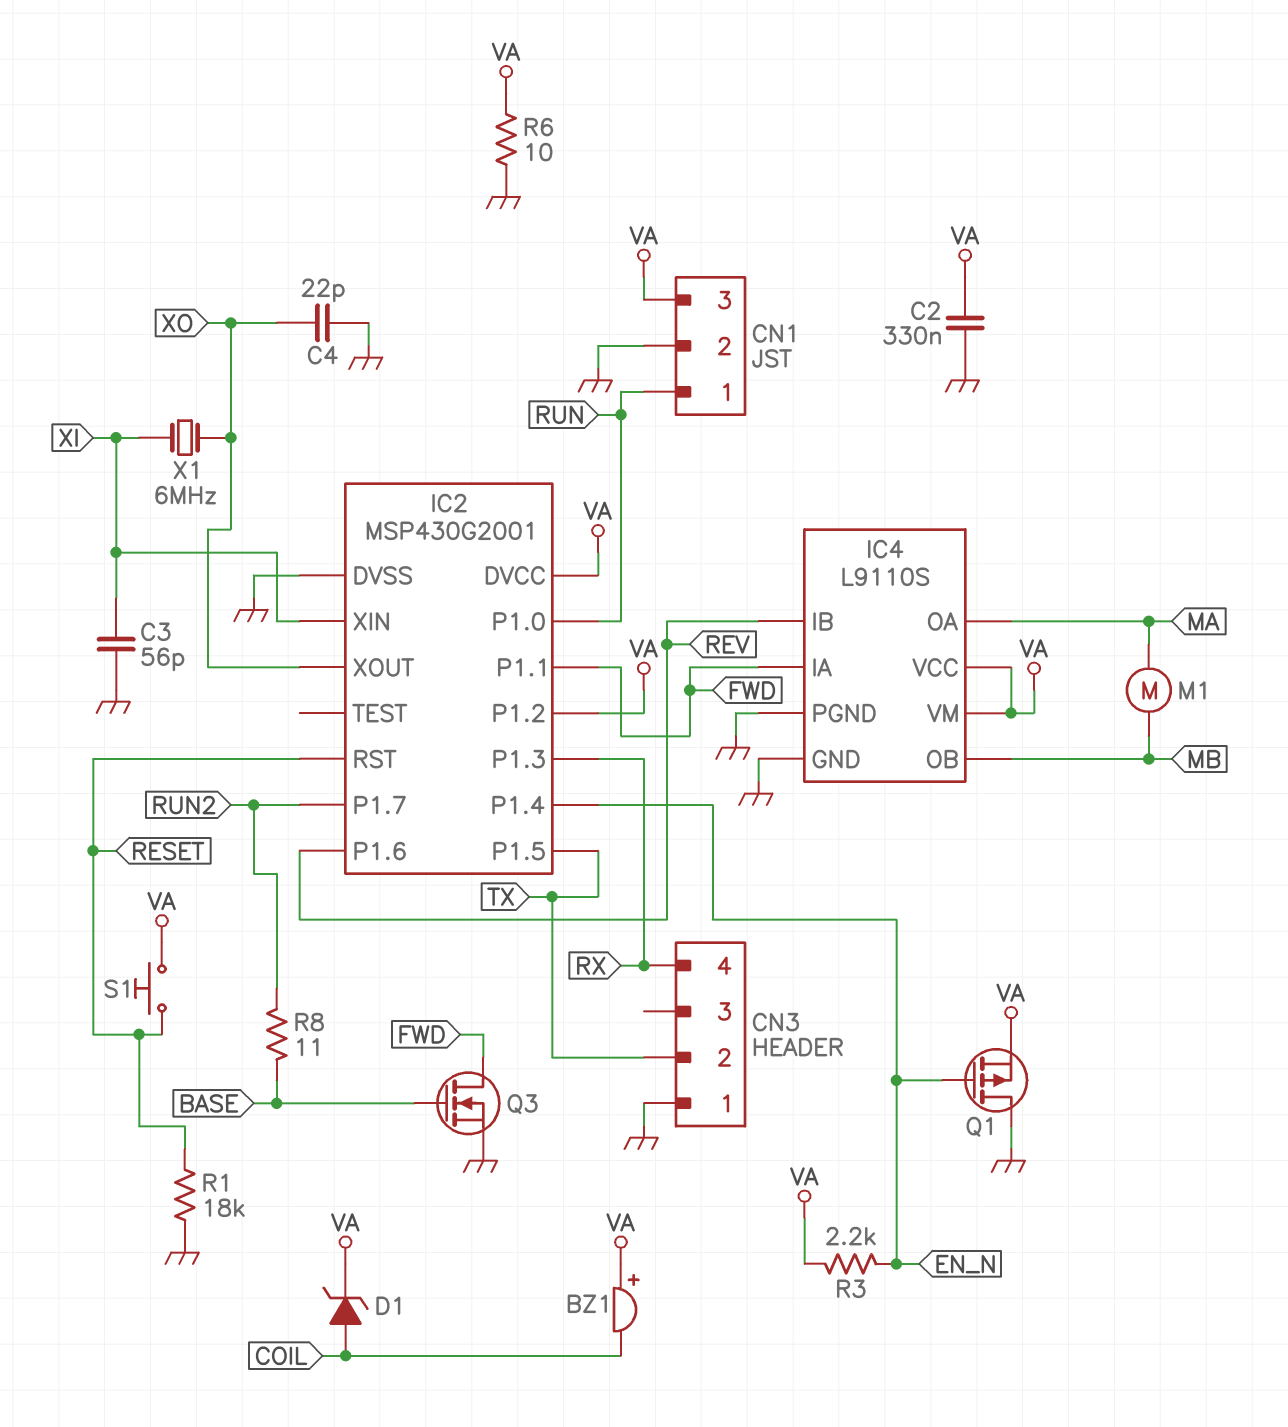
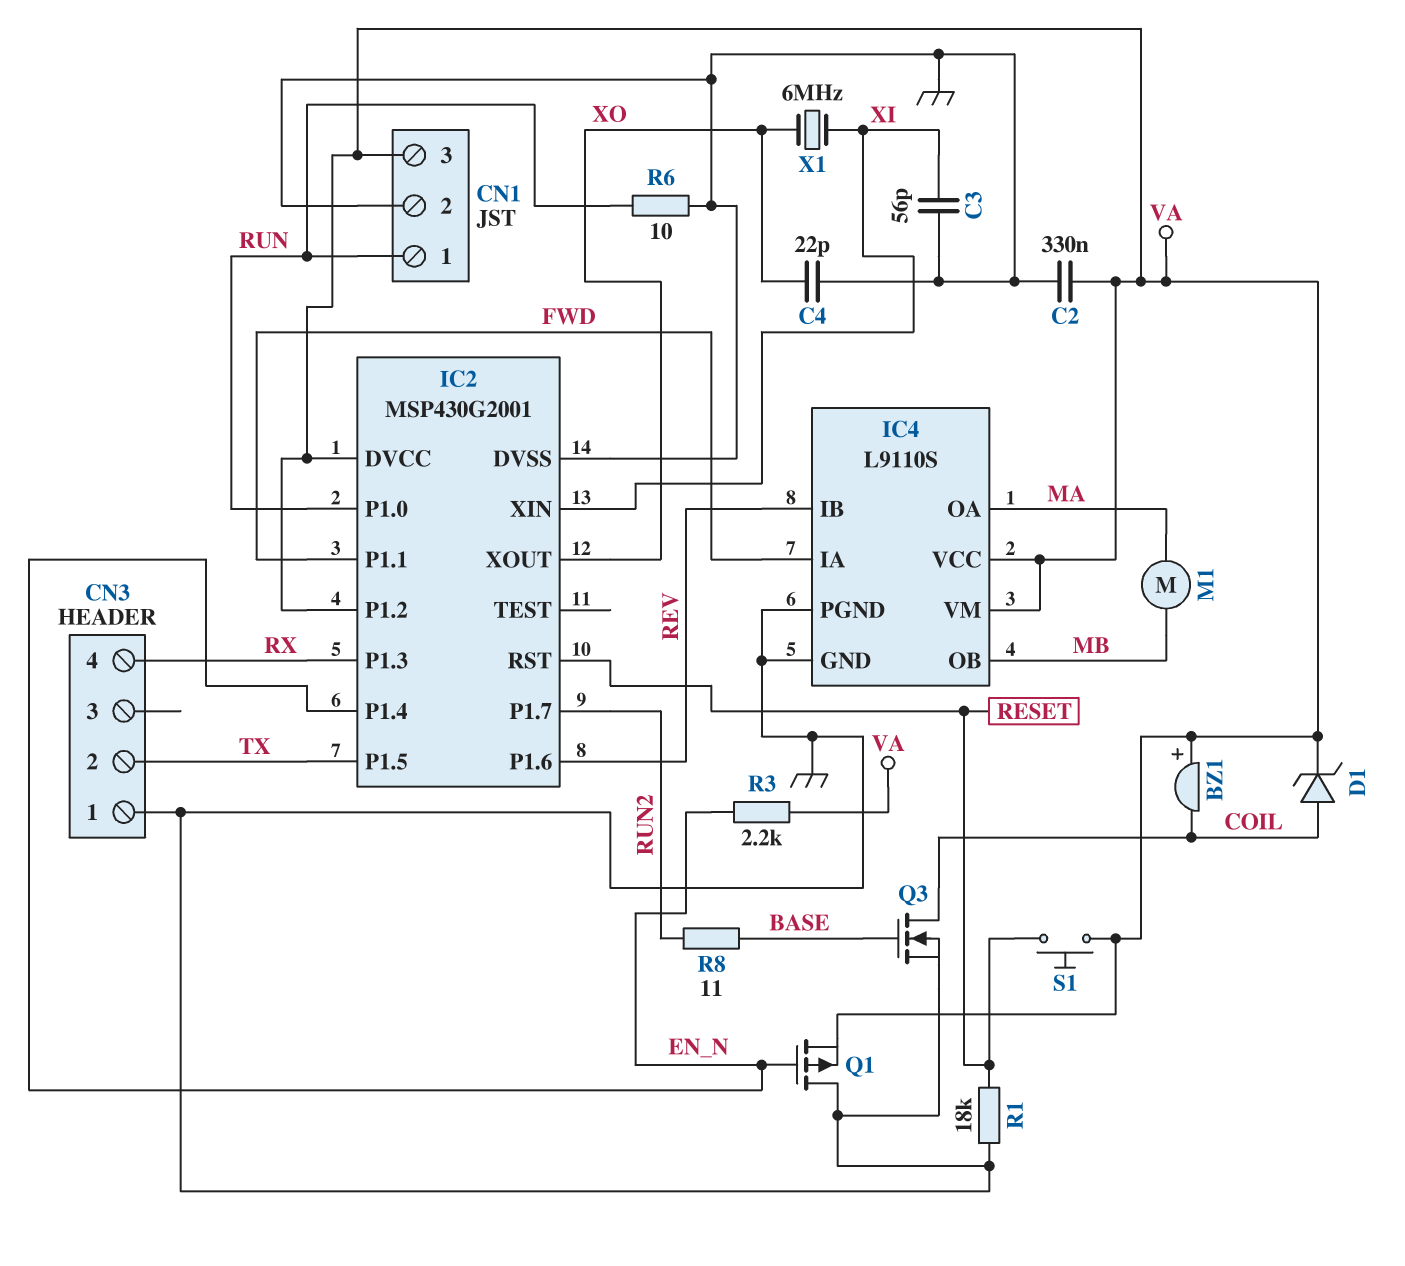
Q3: NMOS (G BASE, D FWD, S GND) -> NMOS (G BASE, D COIL, S GND)
R6: 10 (GND, VA) -> 10 (GND, RUN)

